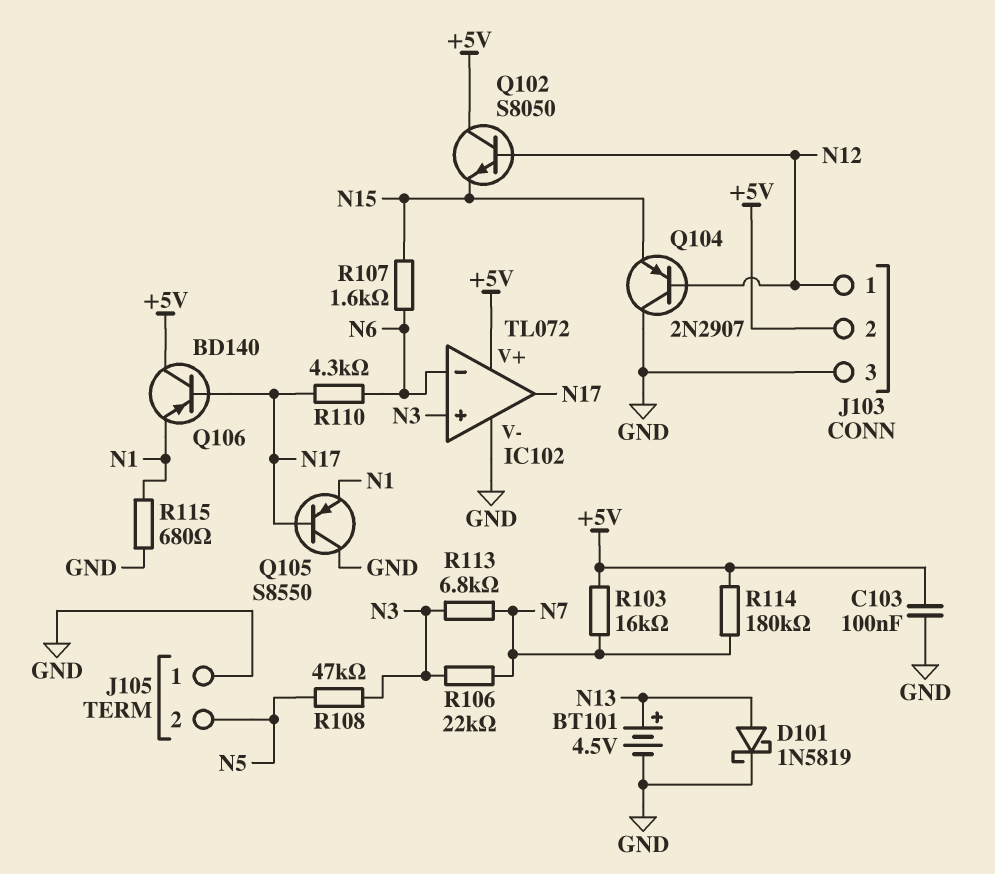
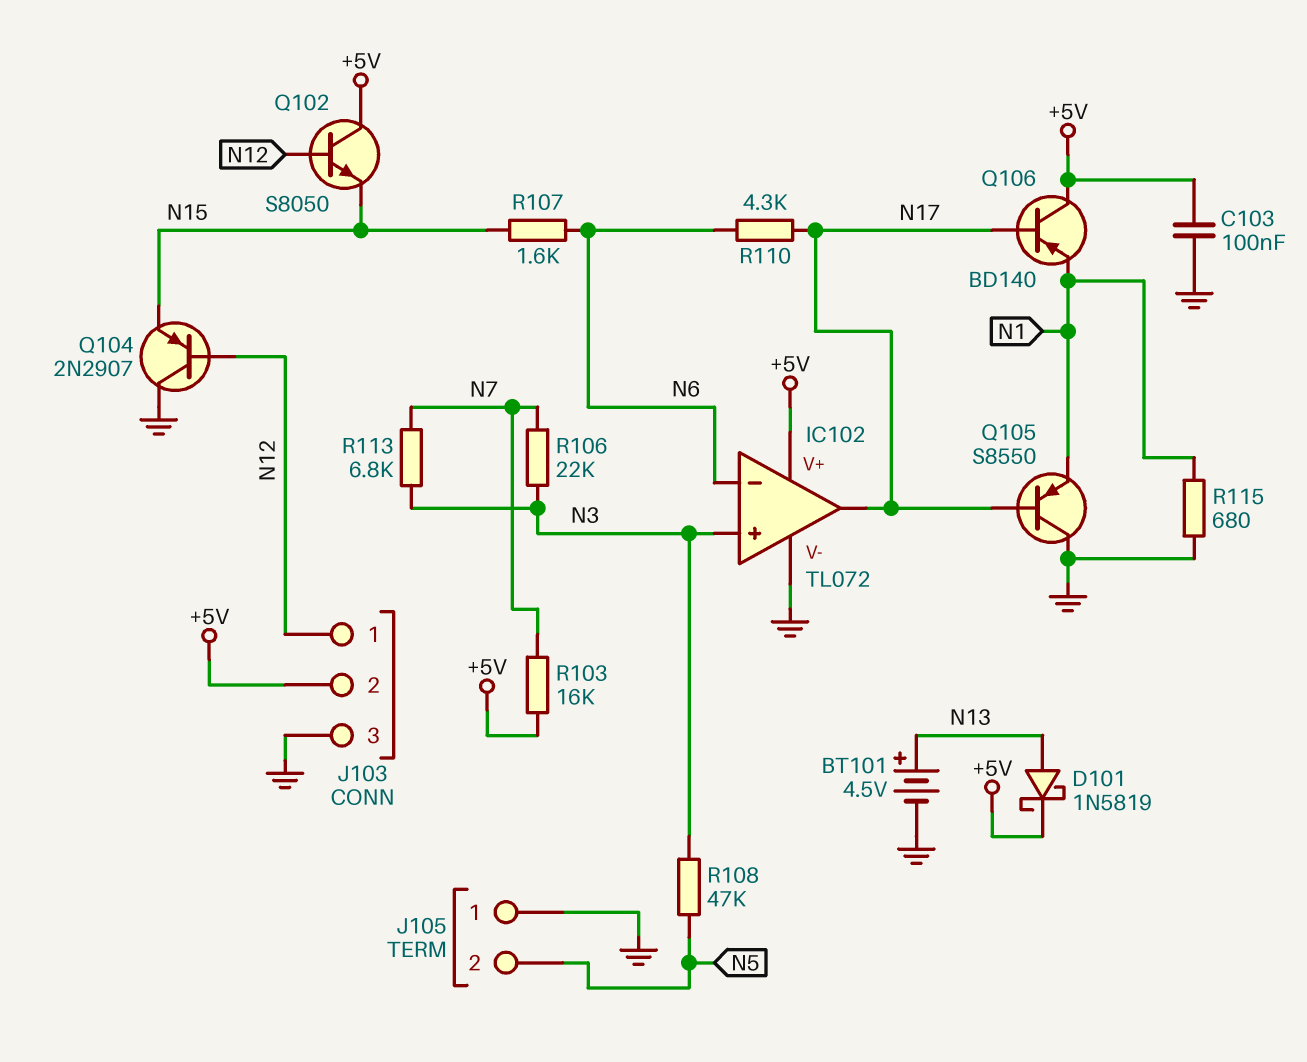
D101: schottky 1N5819 (A N13, K GND) -> schottky 1N5819 (A N13, K +5V)
R114: 180k (+5V, N7) -> none

